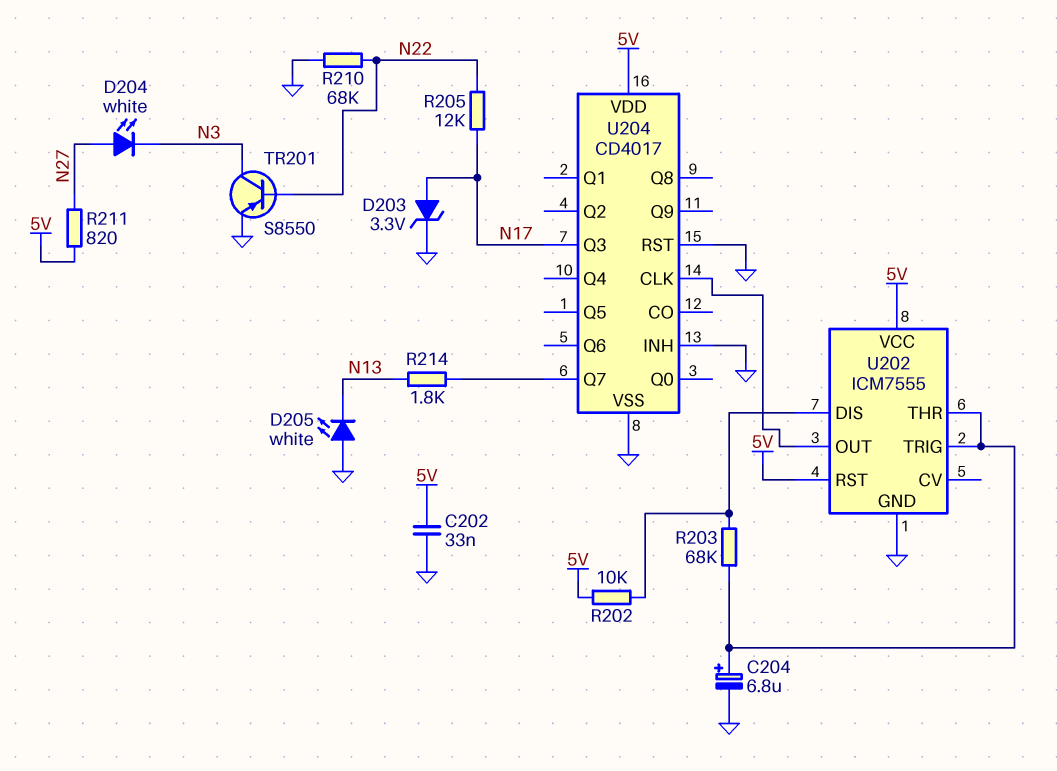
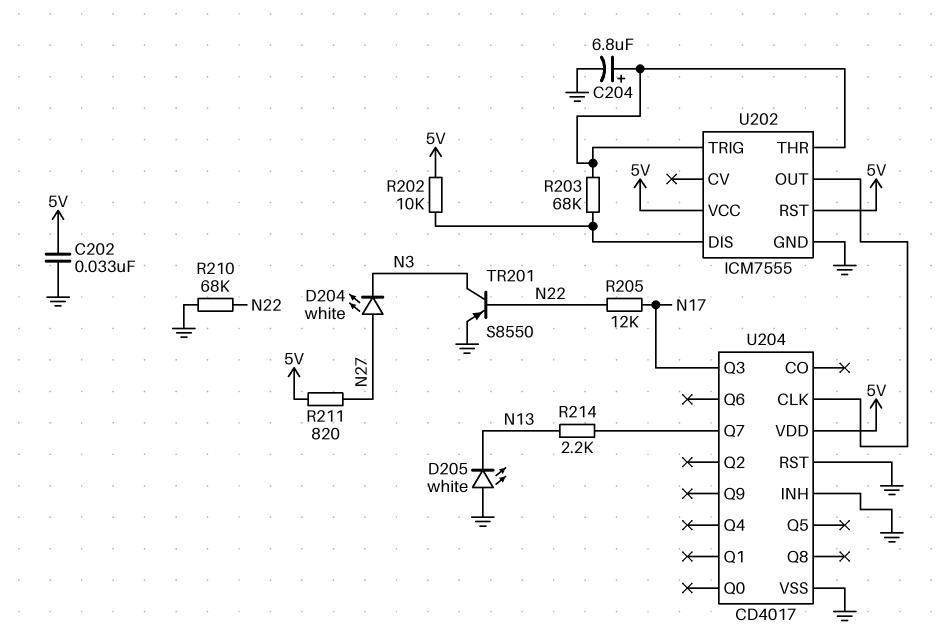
D203: zener 3.3V (A N17, K GND) -> none
R214: 1.8k (N13, U204/Q7) -> 2.2k (N13, U204/Q7)

